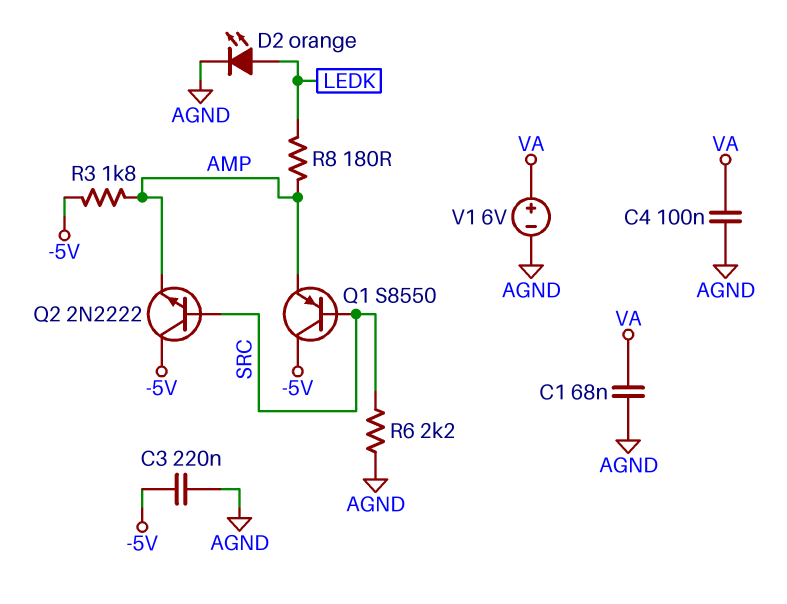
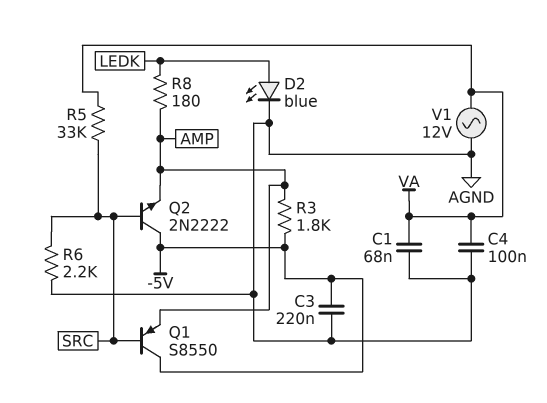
D2: LED orange (A LEDK, K AGND) -> LED blue (A LEDK, K AGND)
R5: none -> 33k (SRC, VA)
V1: 6V (plus VA, minus AGND) -> AC 12V (AGND, VA)

